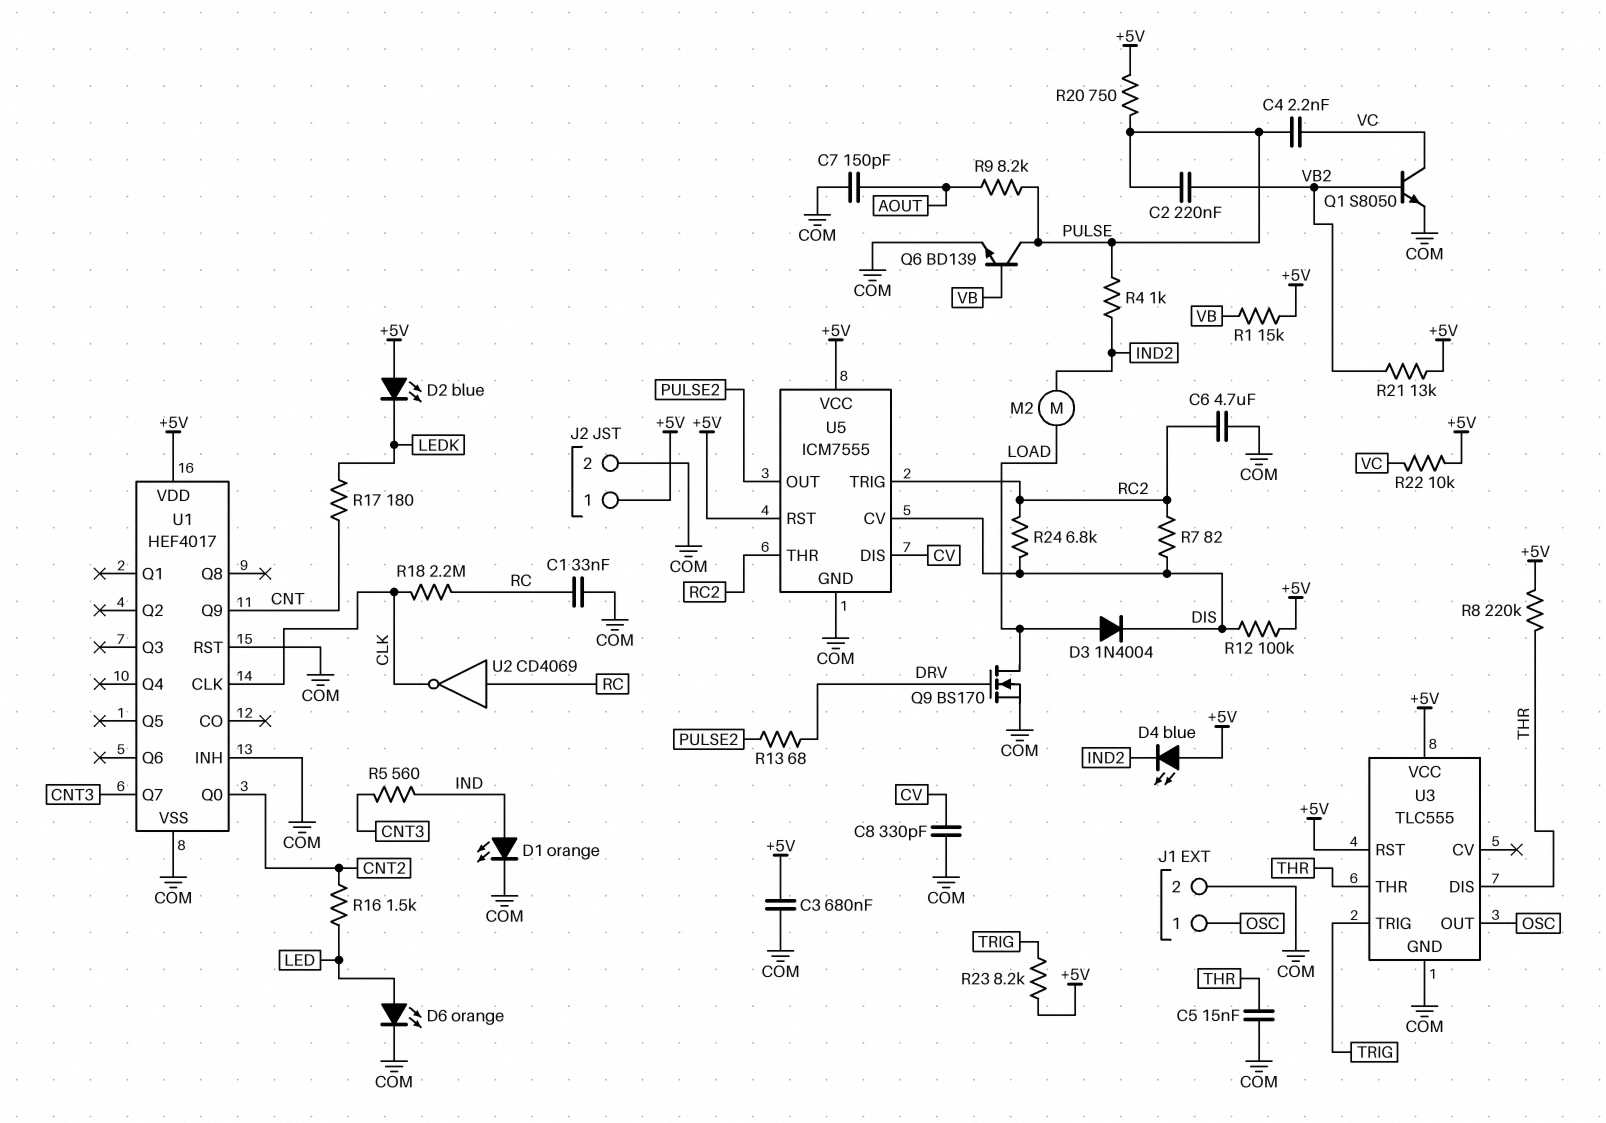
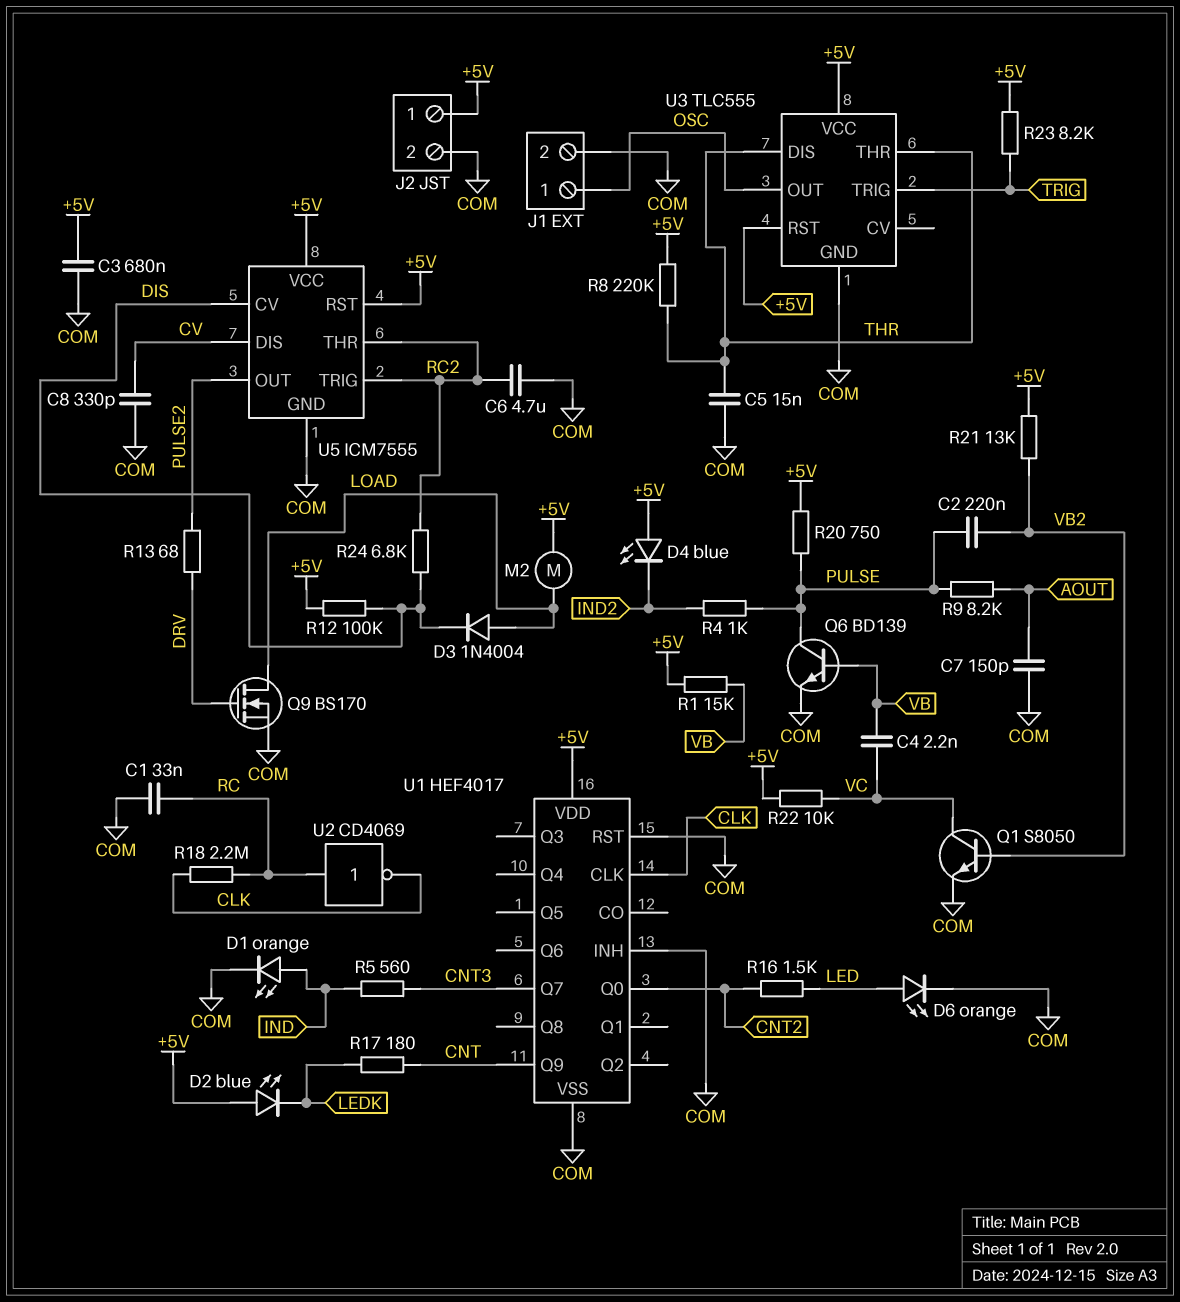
C4: 2.2nF (PULSE, VC) -> 2.2nF (VB, VC)
M2: motor (IND2, LOAD) -> motor (+5V, LOAD)
R7: 82 (DIS, RC2) -> none

